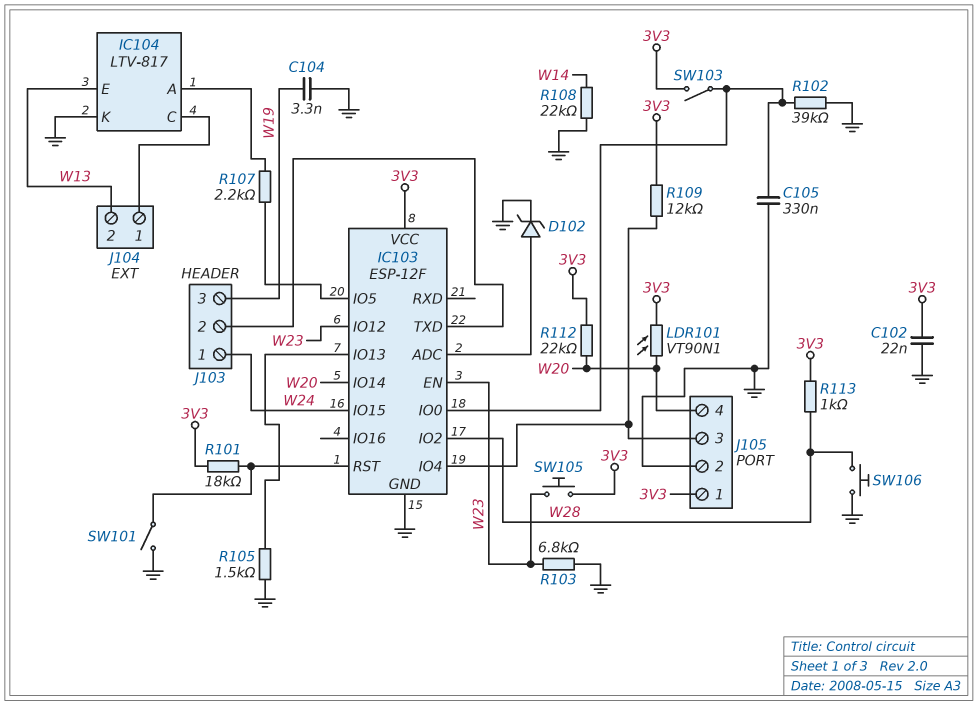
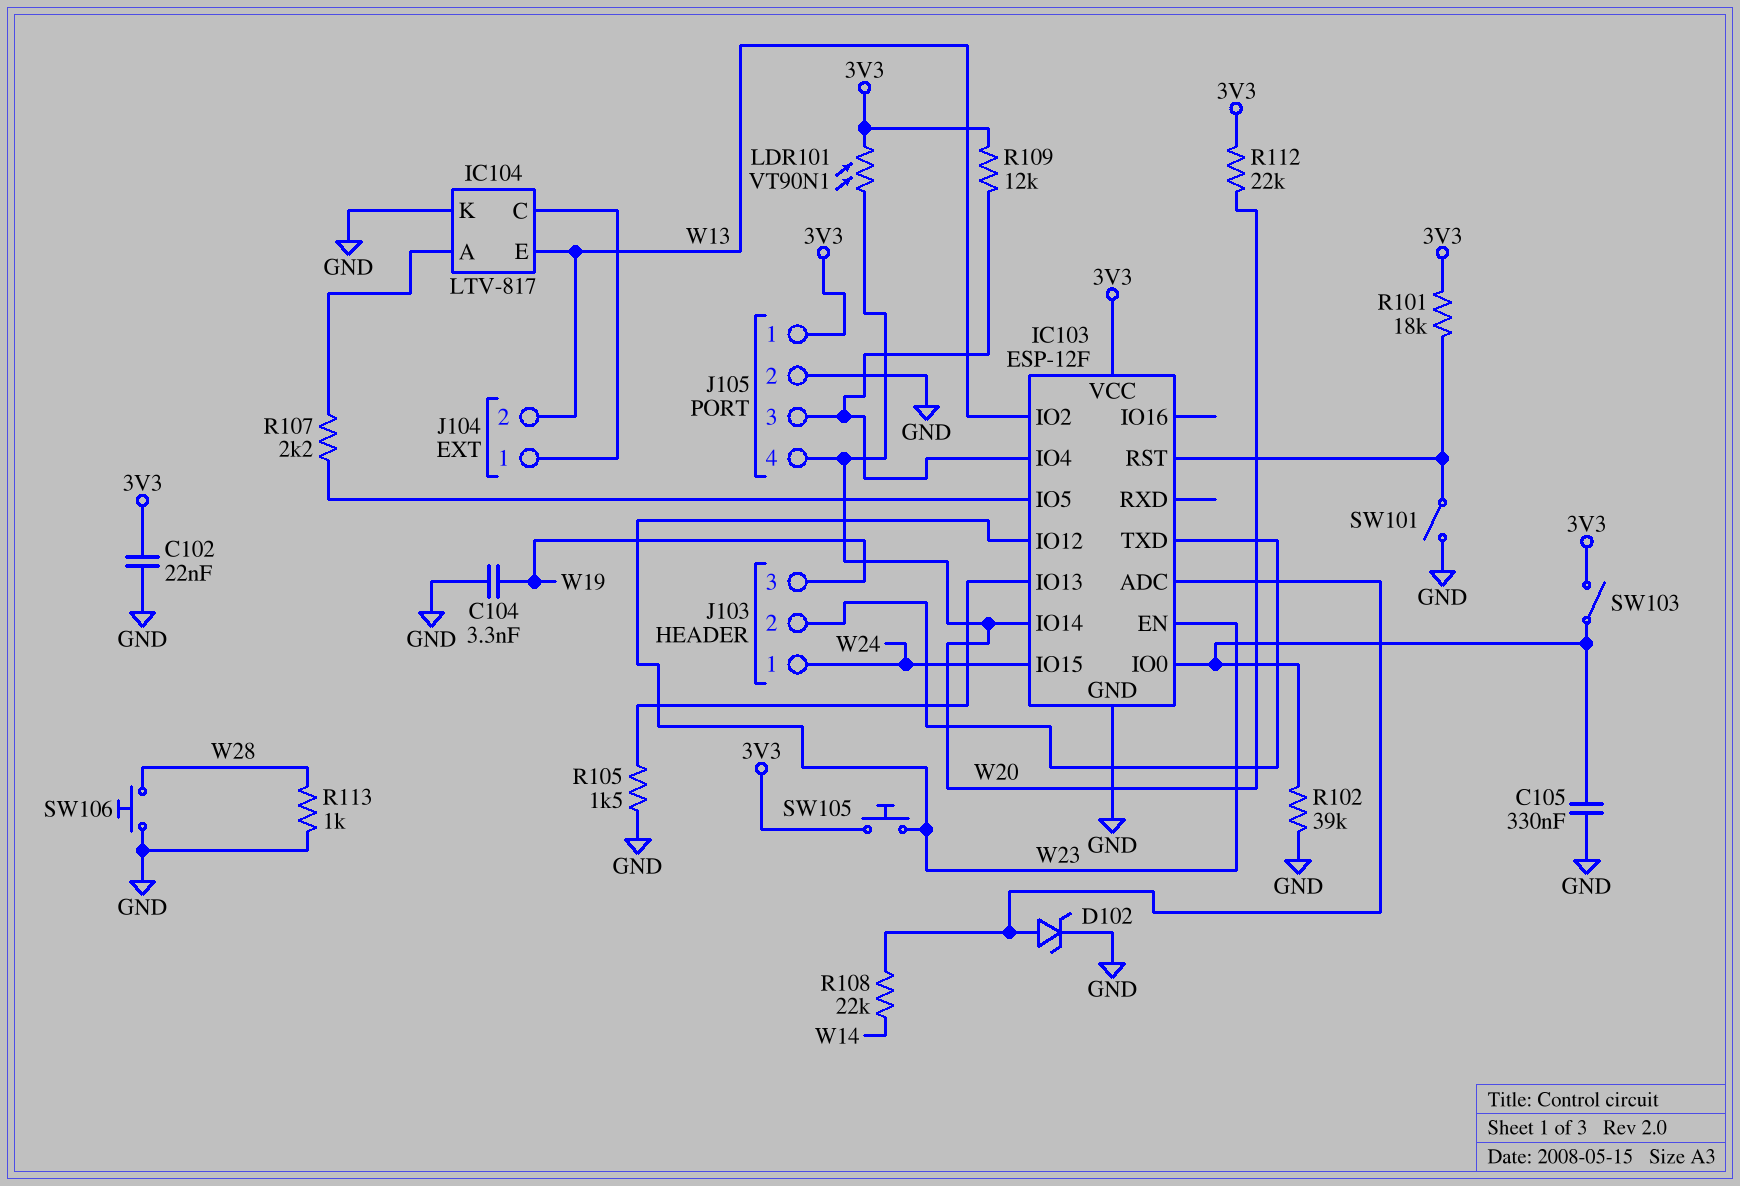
IC103 pin IO2: W28 -> W13
R103: 6.8k (GND, W23) -> none
R108: 22k (GND, W14) -> 22k (IC103/ADC, W14)
R113: 1k (3V3, W28) -> 1k (GND, W28)

